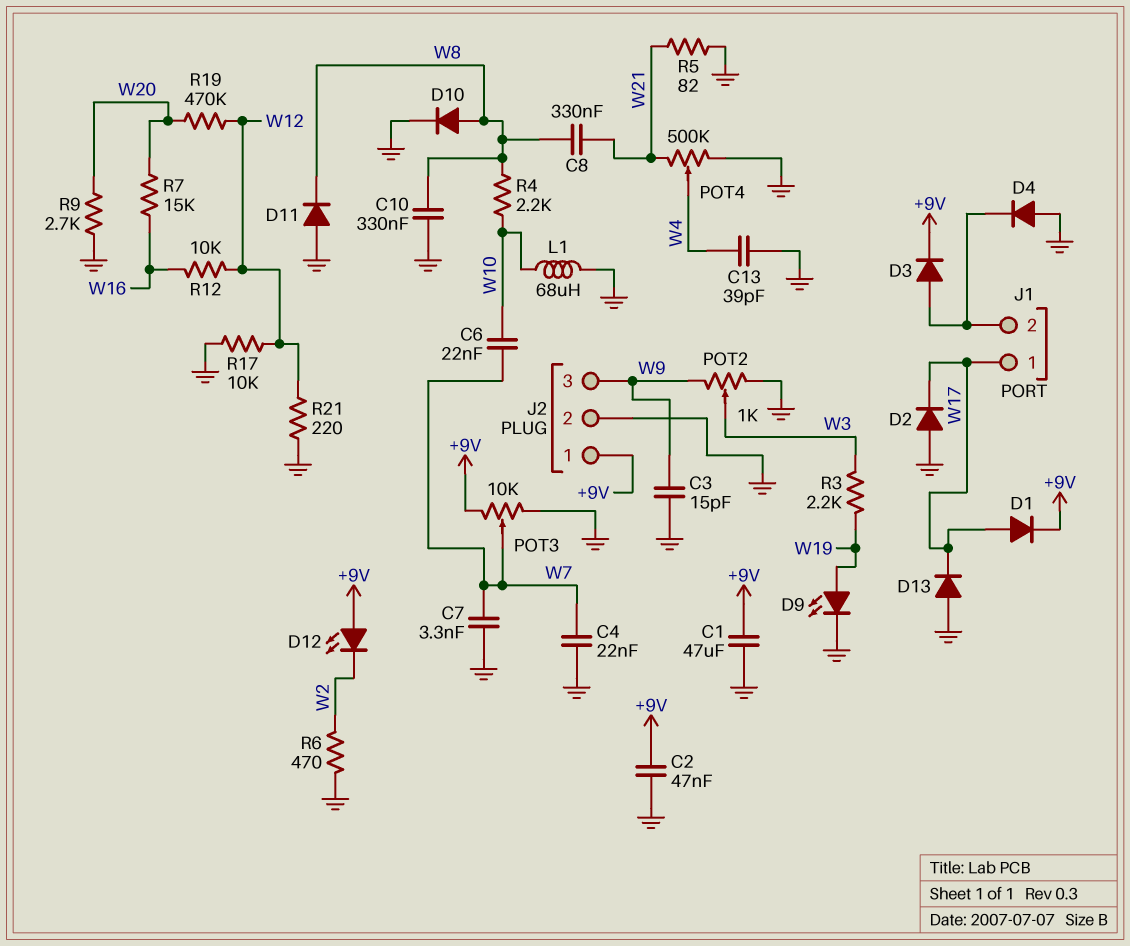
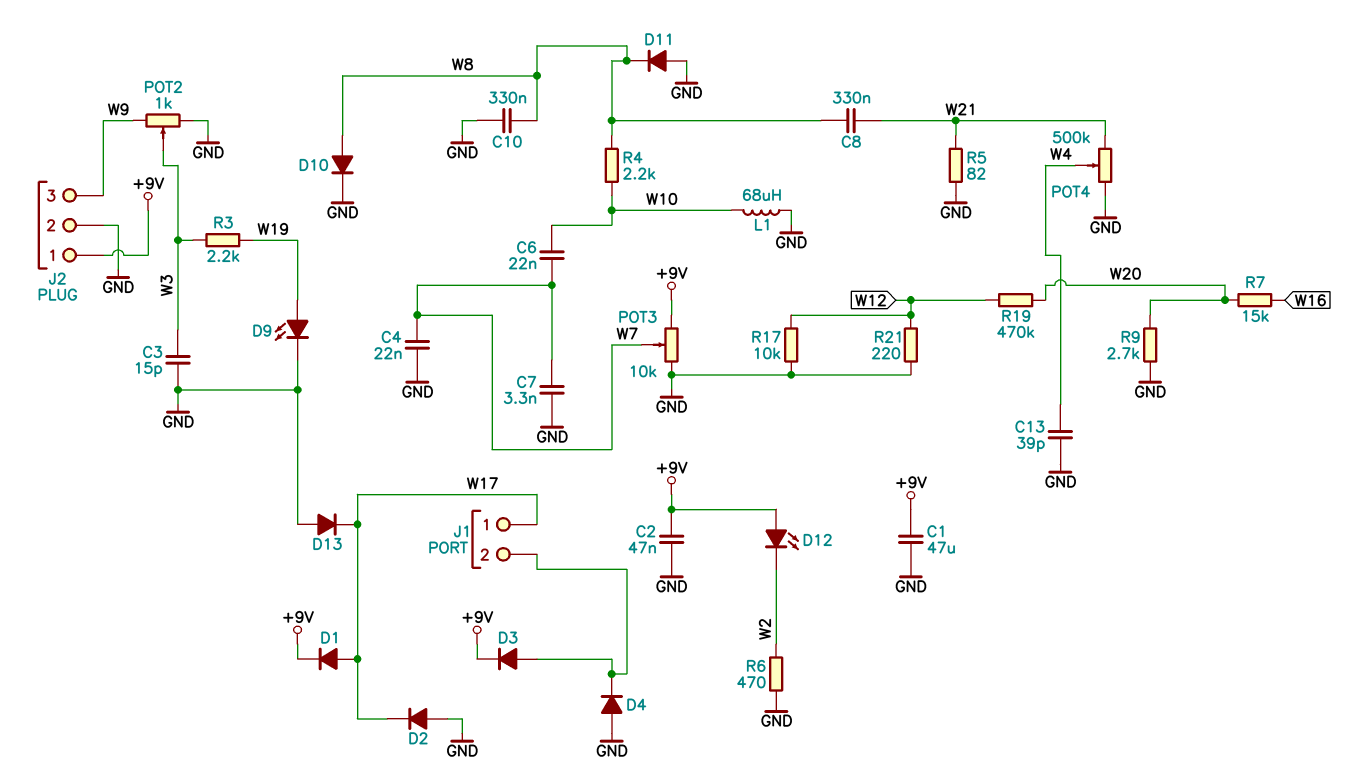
C3: 15pF (GND, W9) -> 15pF (GND, W3)
R12: 10k (W12, W16) -> none

